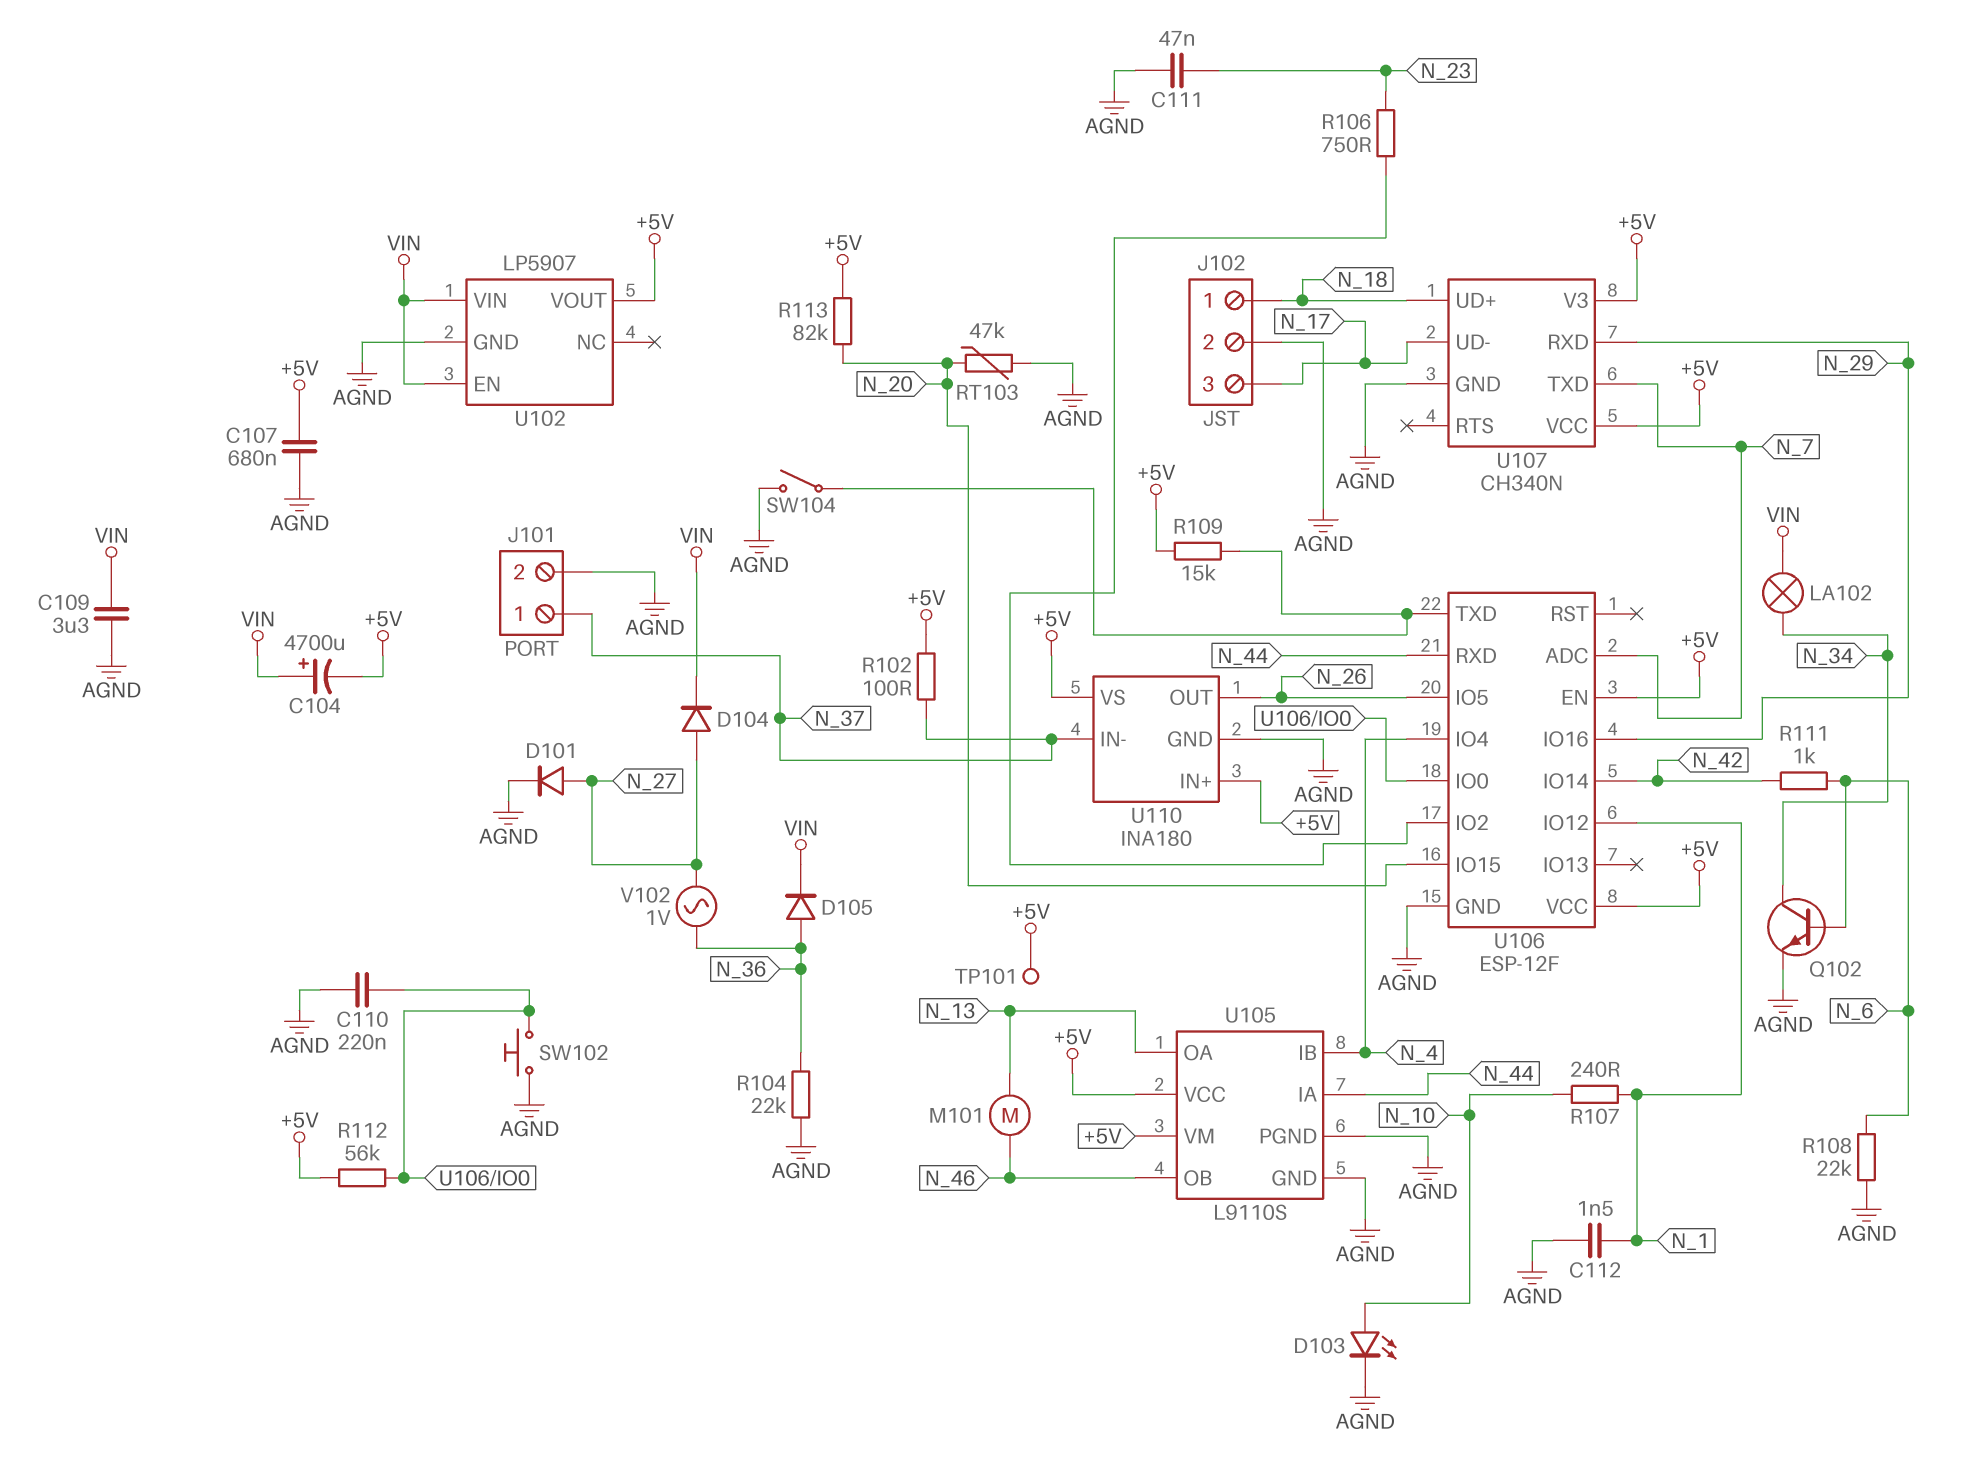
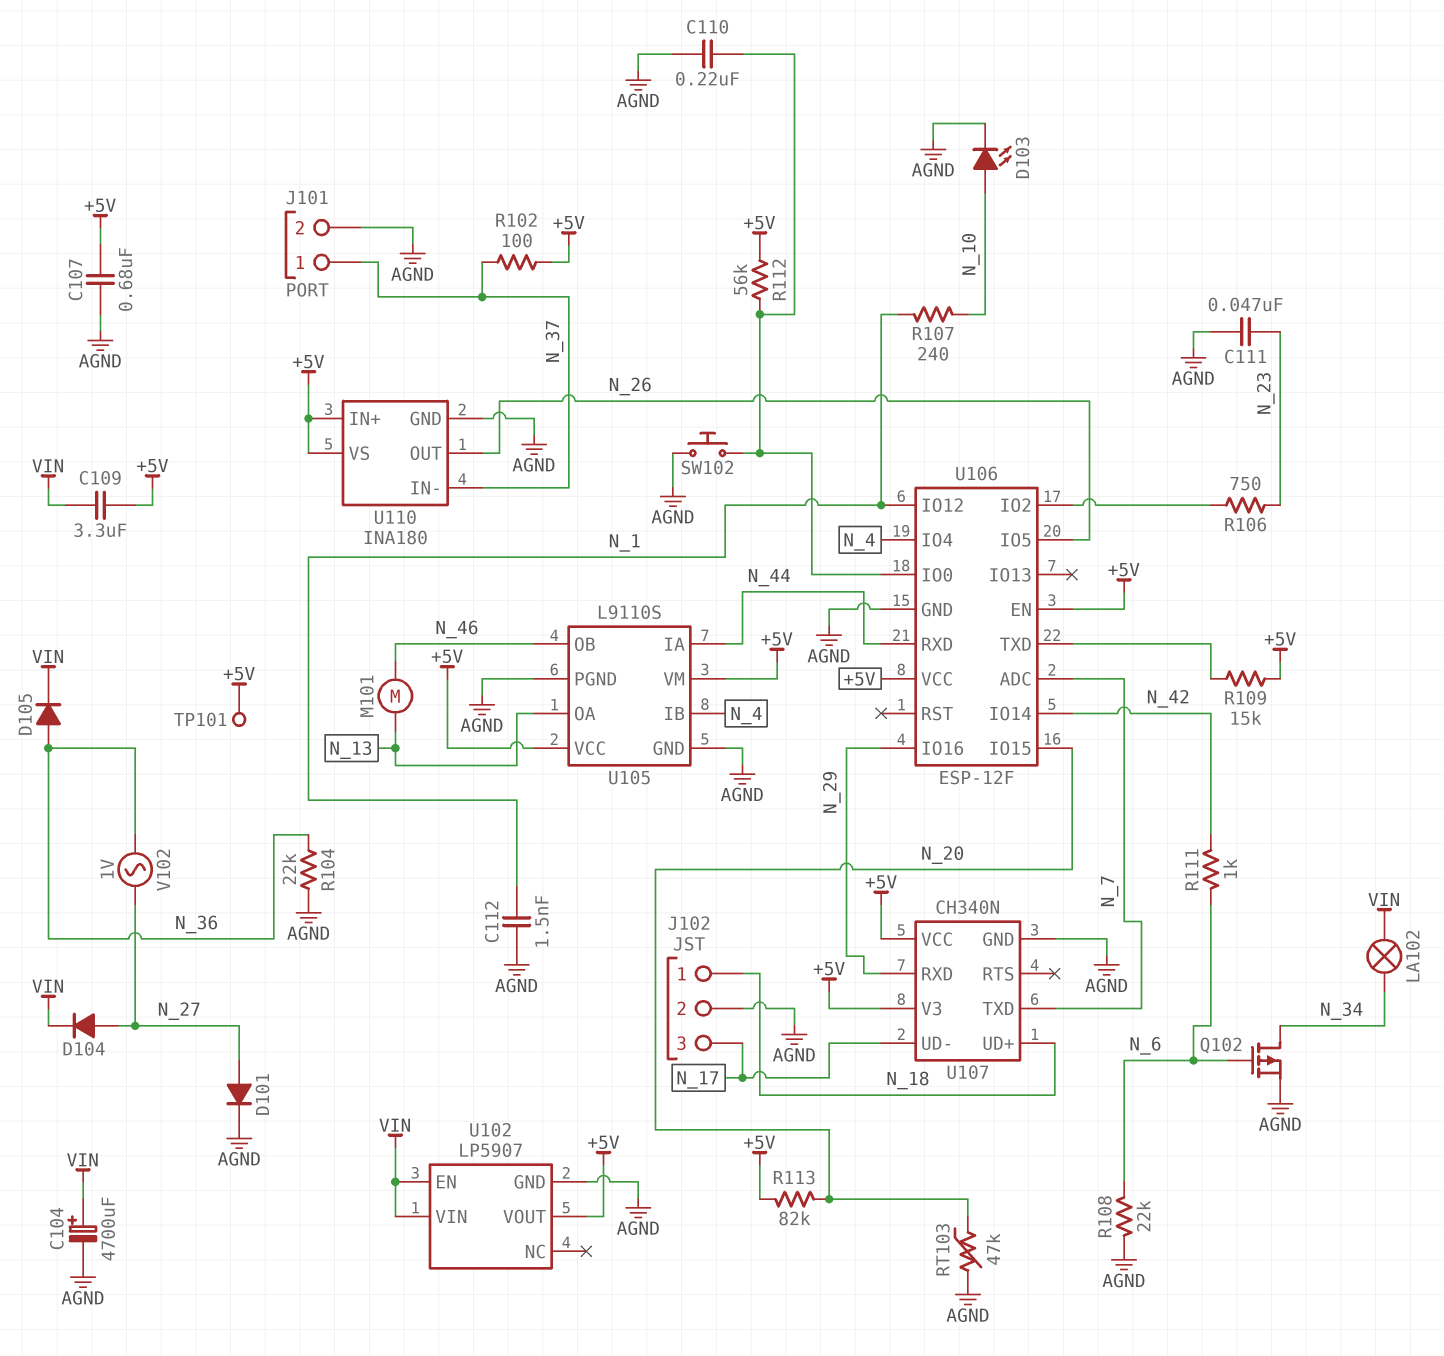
C104: 4700uF (plus VIN, minus +5V) -> 4700uF (plus VIN, minus AGND)
C109: 3.3uF (AGND, VIN) -> 3.3uF (+5V, VIN)
Q102: NPN (B N_6, C N_34, E AGND) -> PMOS (G N_6, D N_34, S AGND)
SW104: switch (AGND, U106/TXD) -> none

